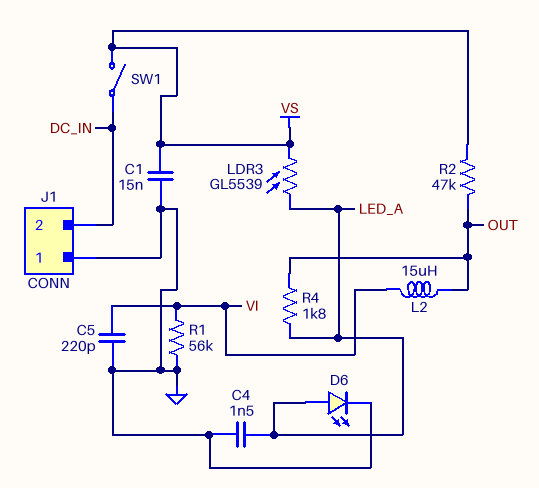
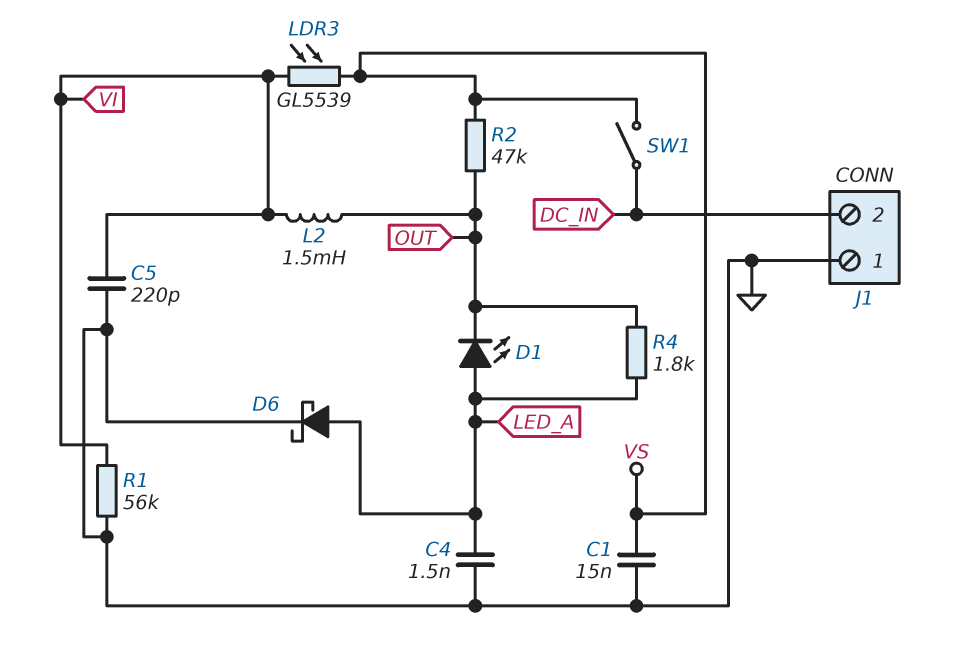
D1: none -> LED (A LED_A, K OUT)
D6: LED (A LED_A, K GND) -> schottky (A LED_A, K GND)
L2: 15uH (OUT, VI) -> 1.5mH (OUT, VI)
LDR3: GL5539 (LED_A, VS) -> GL5539 (VI, VS)

